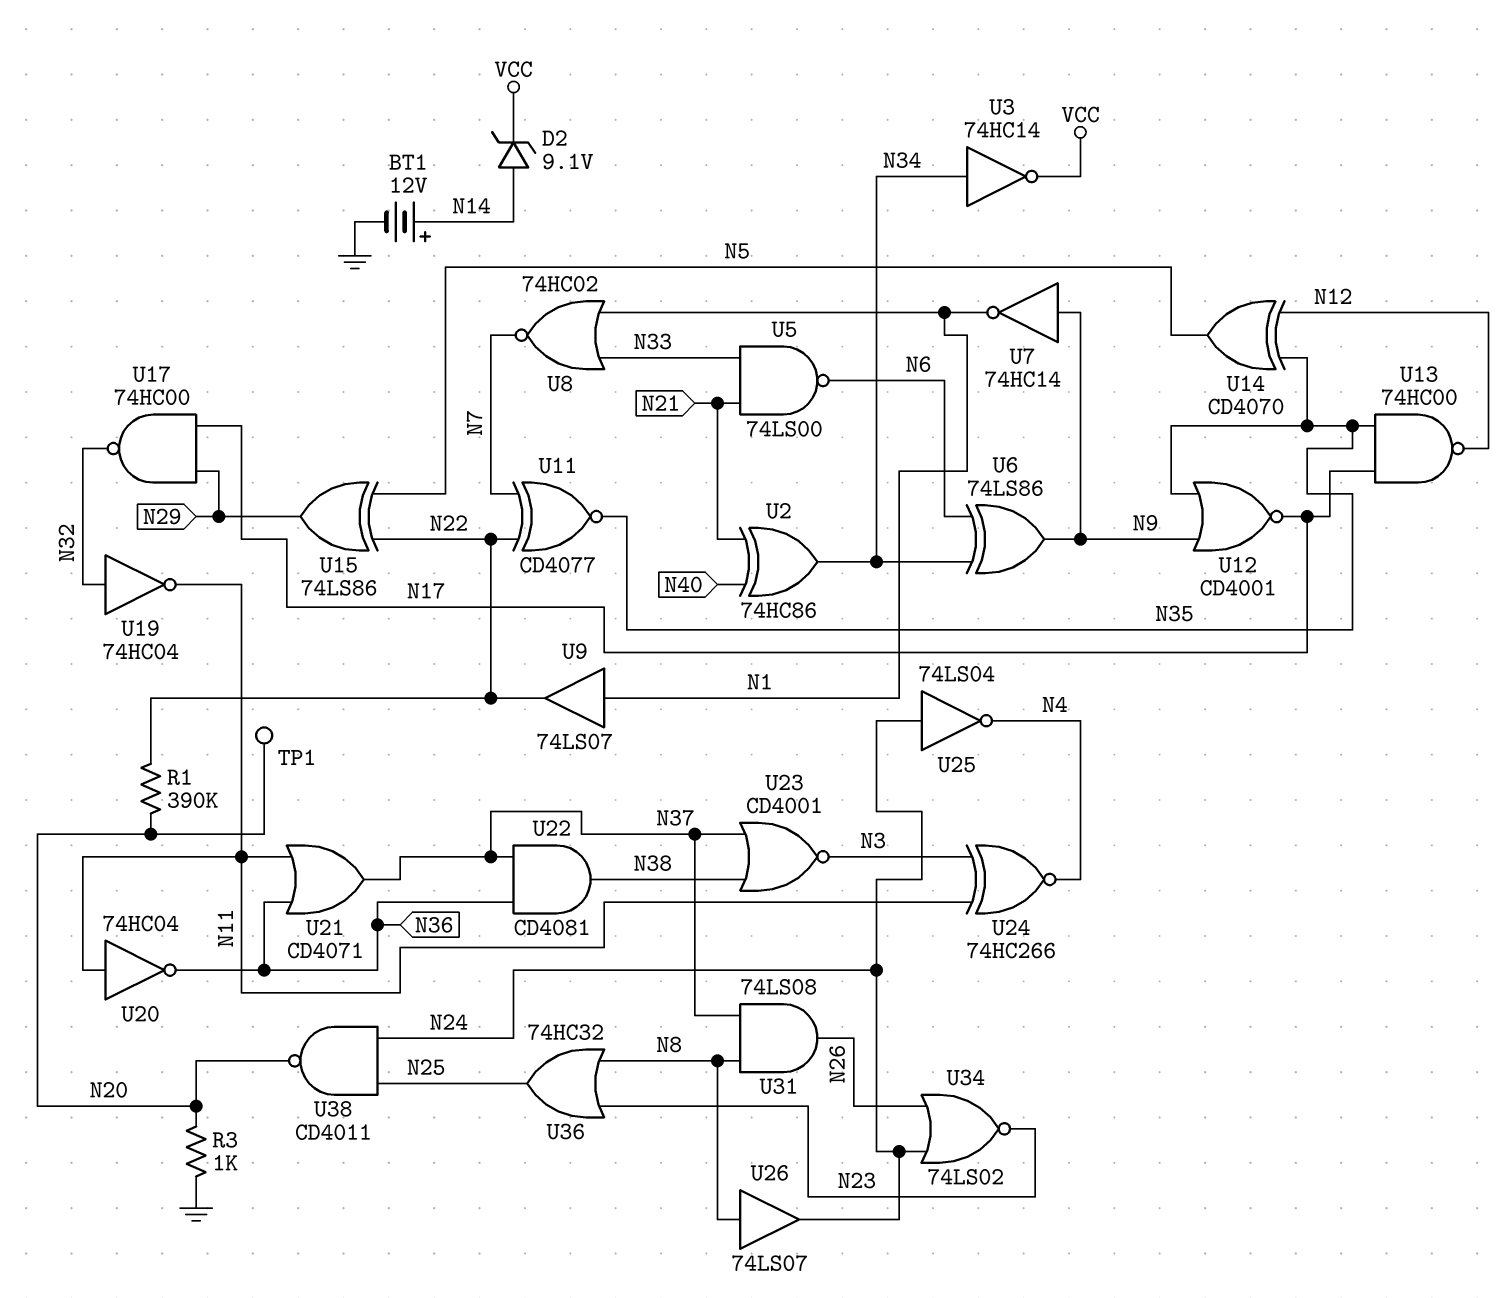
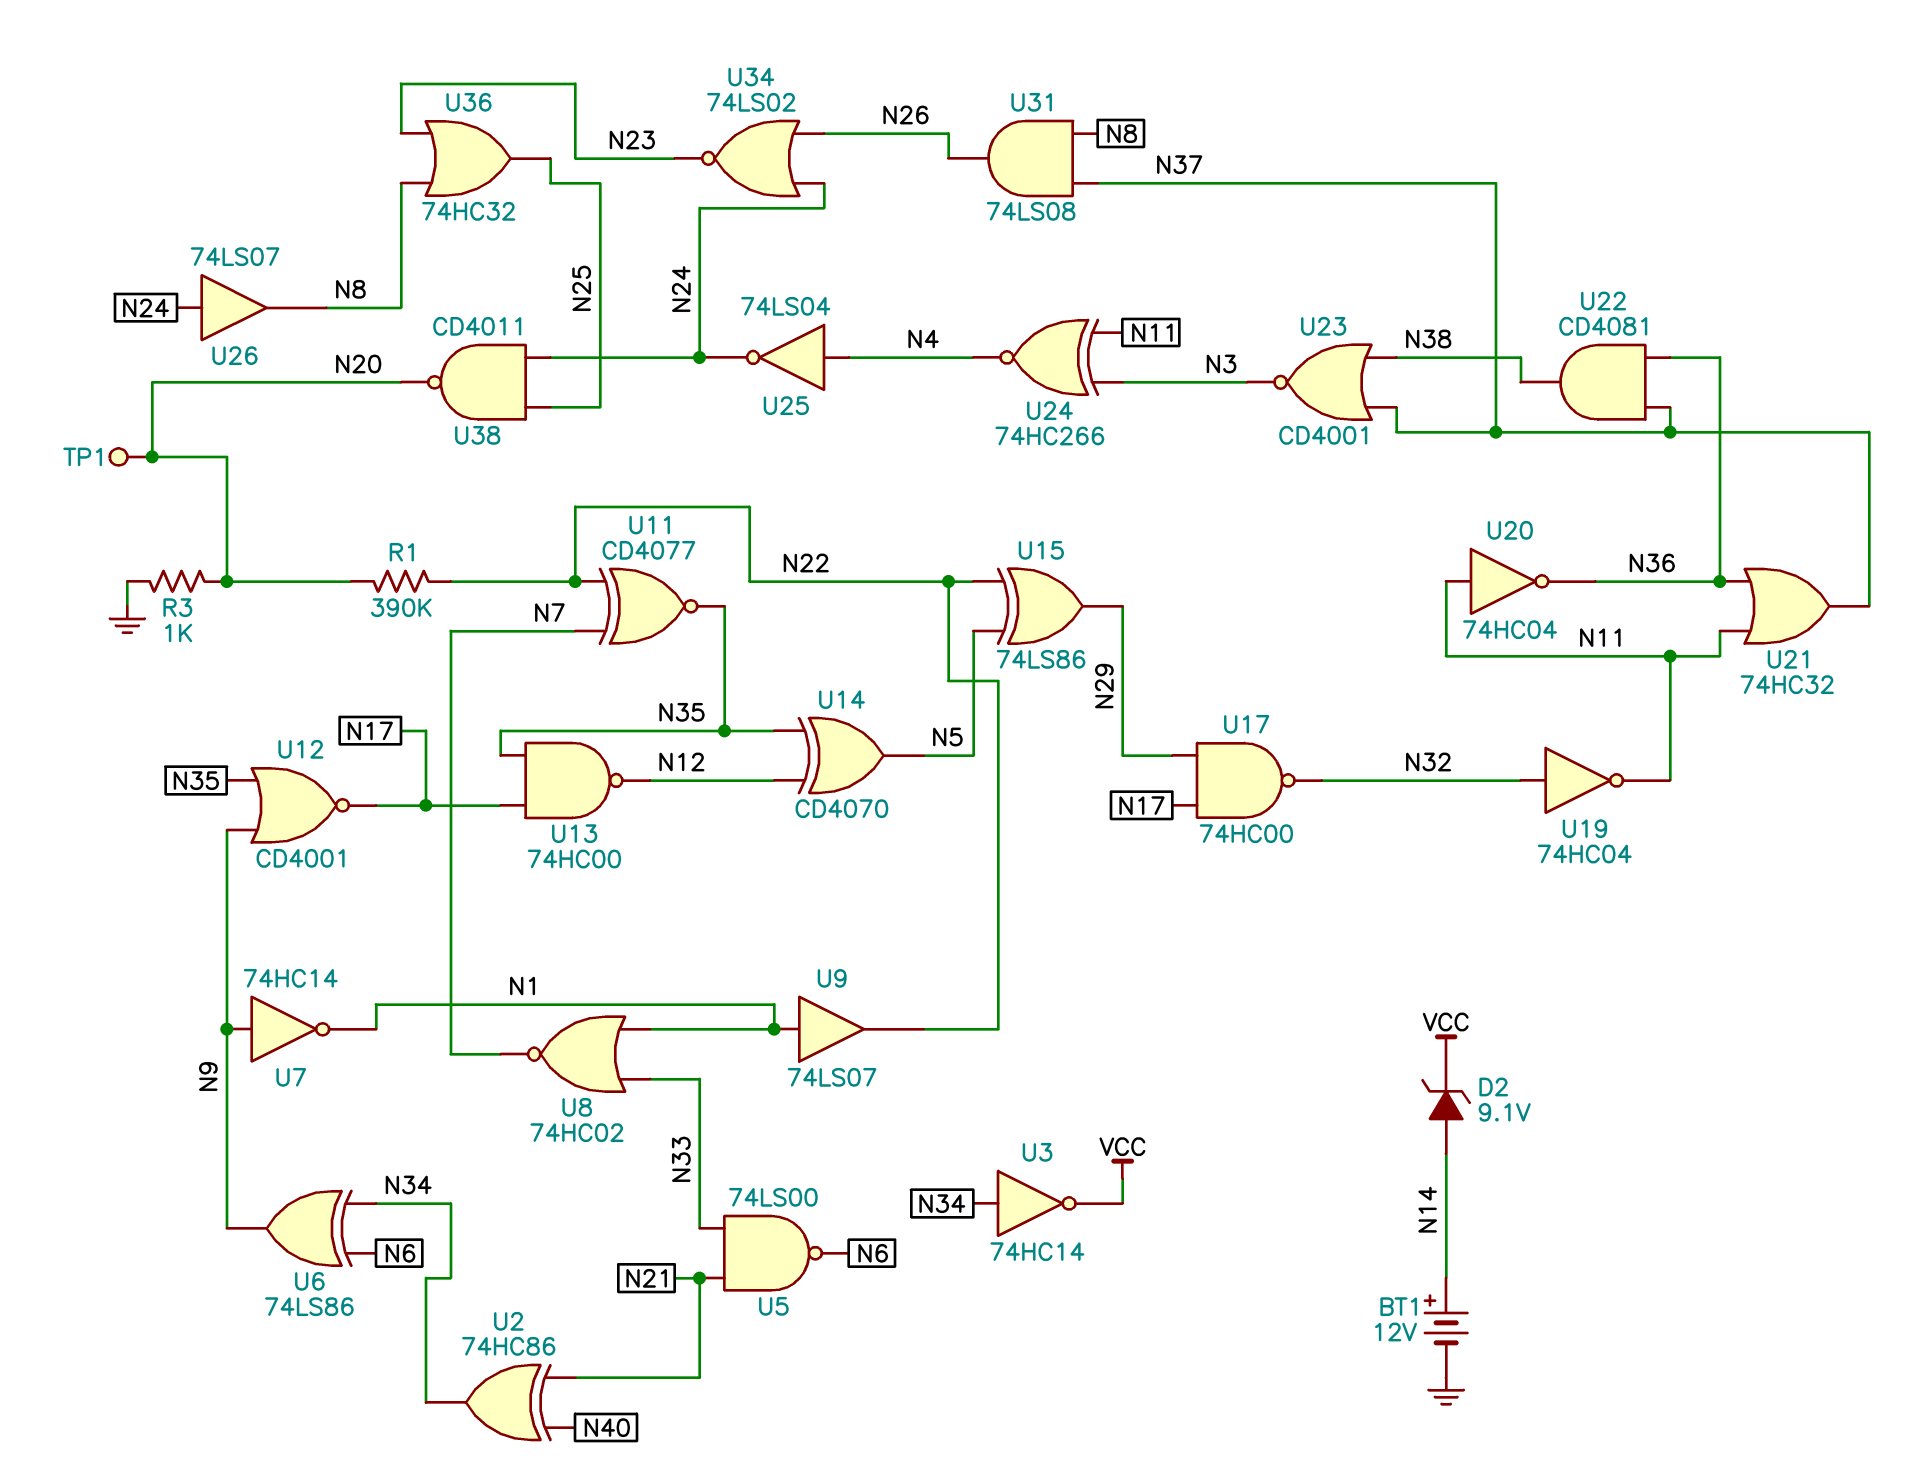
U21: OR CD4071 (in N11, in N36, out N37) -> OR 74HC32 (in N11, in N36, out N37)
U25: NOT 74LS04 (in N24, out N4) -> NOT 74LS04 (in N4, out N24)
U26: buffer 74LS07 (in N8, out N24) -> buffer 74LS07 (in N24, out N8)

